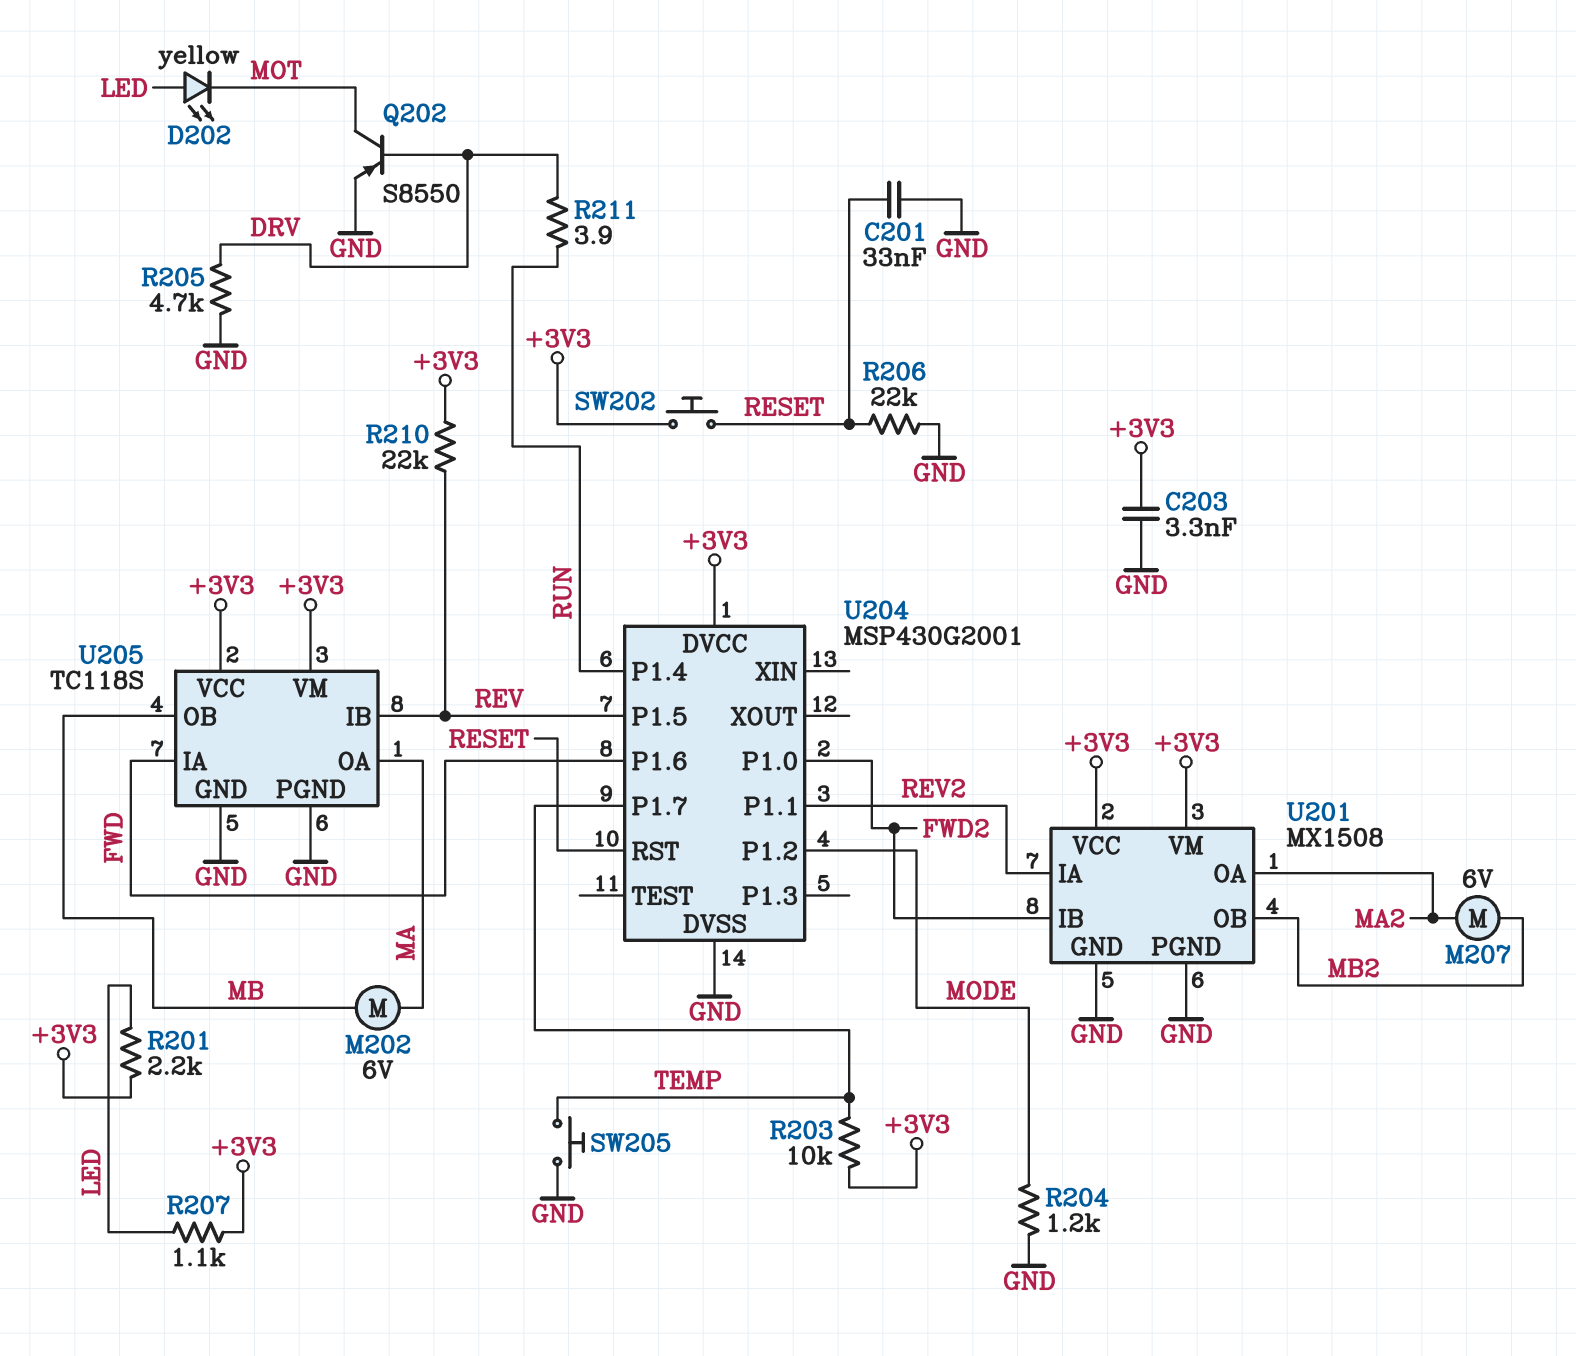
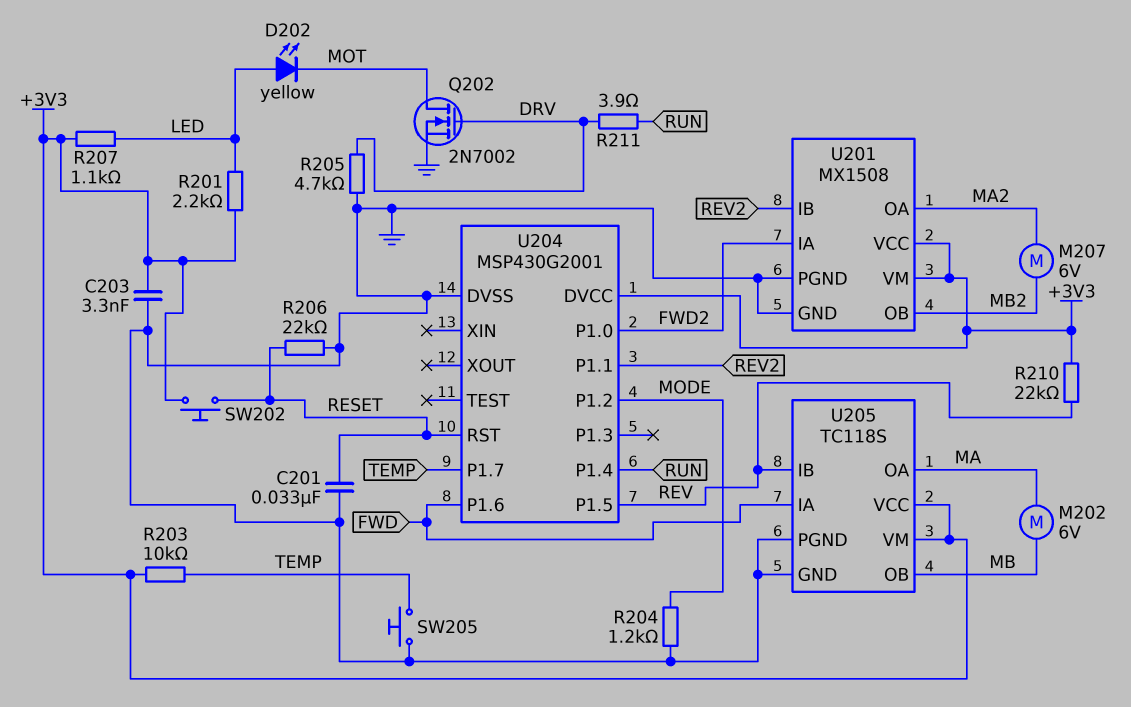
Q202: PNP S8550 (B DRV, C MOT, E GND) -> NMOS 2N7002 (G DRV, D MOT, S GND)
U201 pin IA: REV2 -> FWD2
U201 pin IB: FWD2 -> REV2

